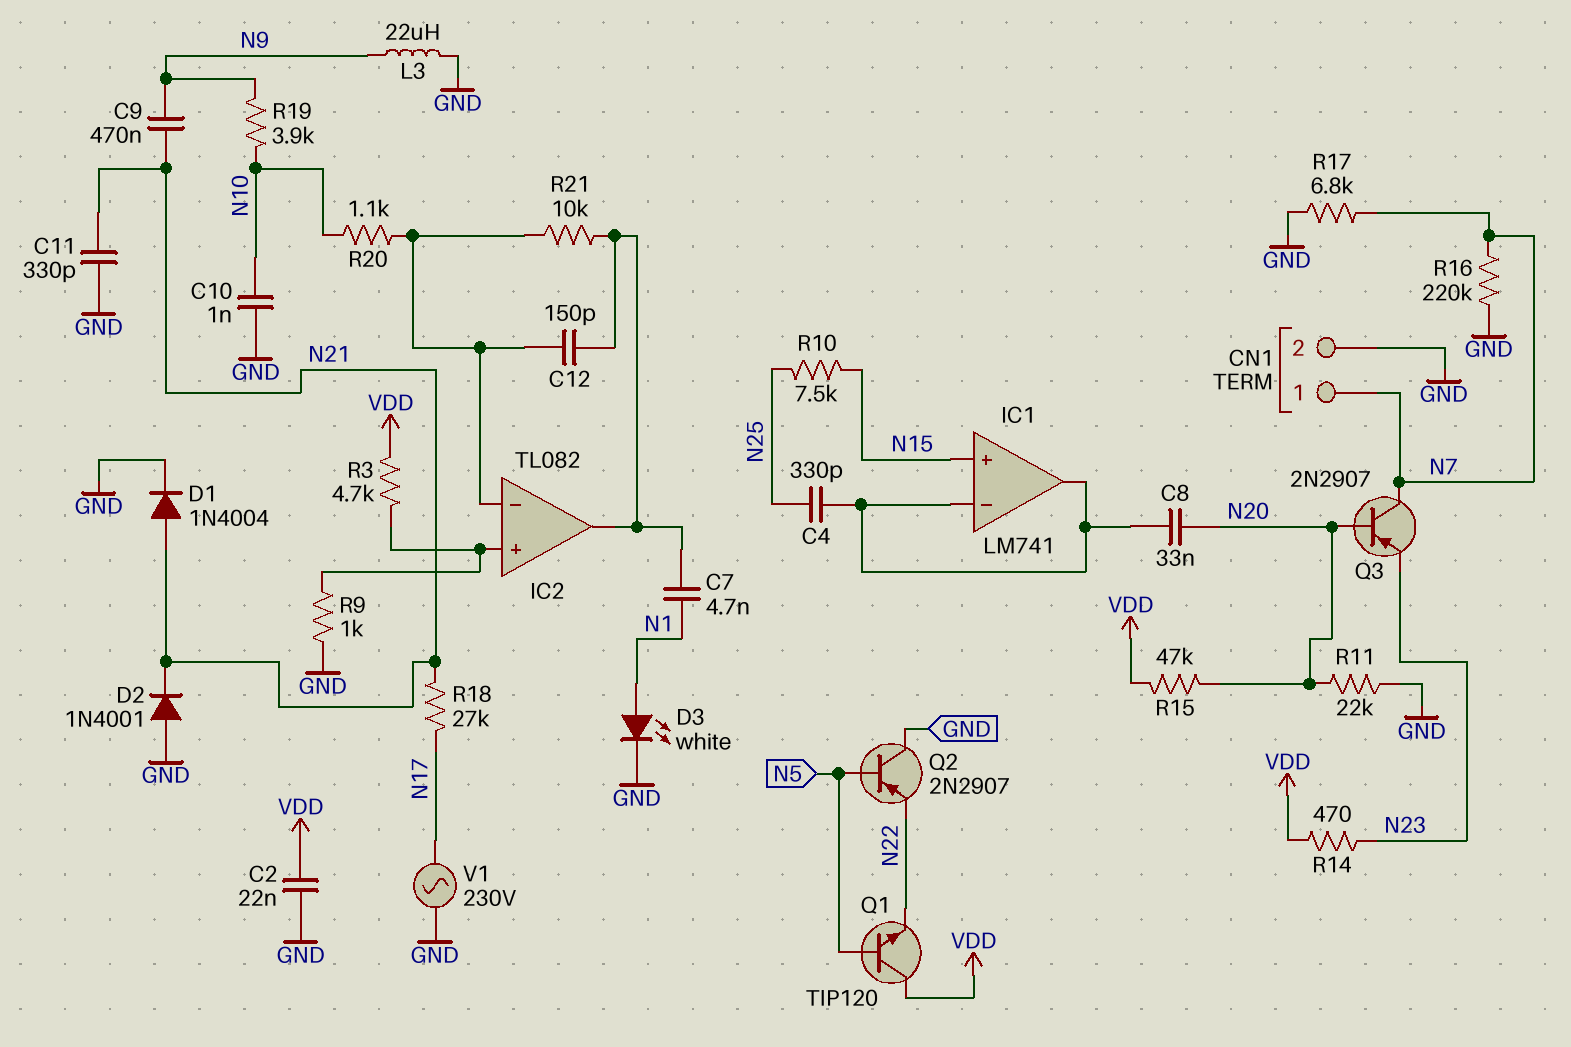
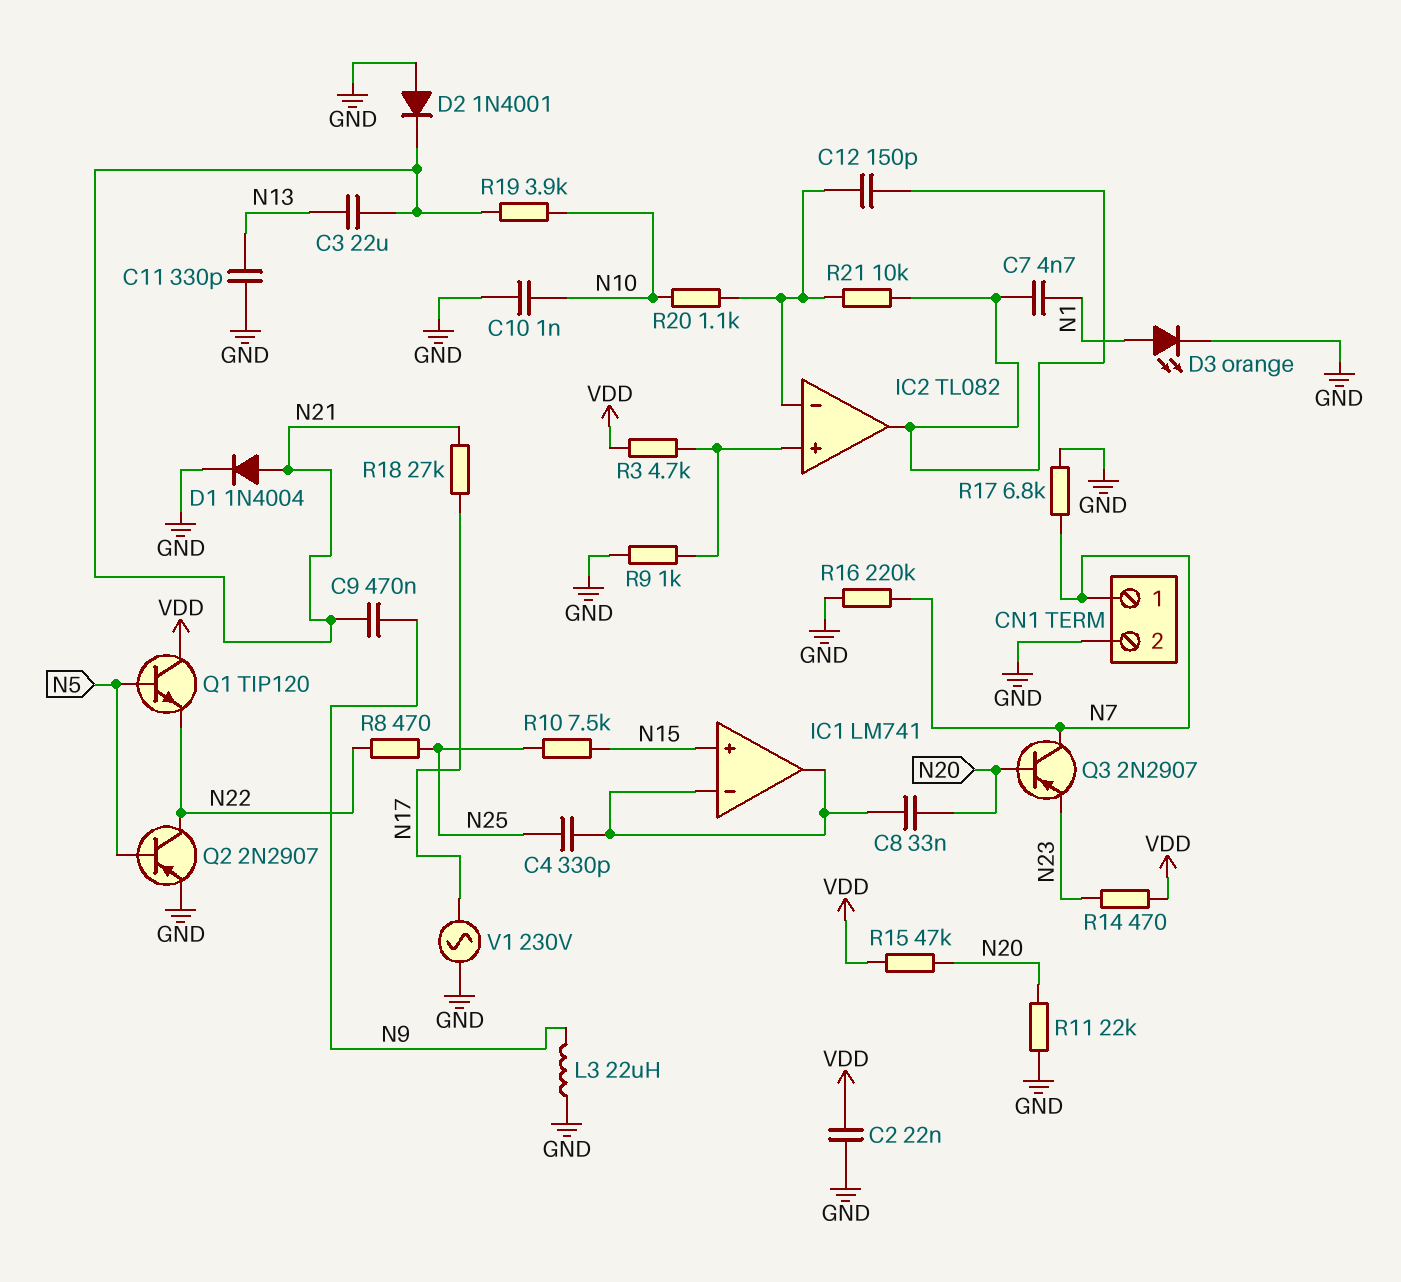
C3: none -> 22uF (N13, N21)
C11: 330pF (GND, N21) -> 330pF (GND, N13)
D3: LED white (A N1, K GND) -> LED orange (A N1, K GND)
Q2: PNP 2N2907 (B N5, C GND, E N22) -> PNP 2N2907 (B N5, C N22, E GND)
R8: none -> 470 (N22, N25)
R19: 3.9k (N9, N10) -> 3.9k (N10, N21)

